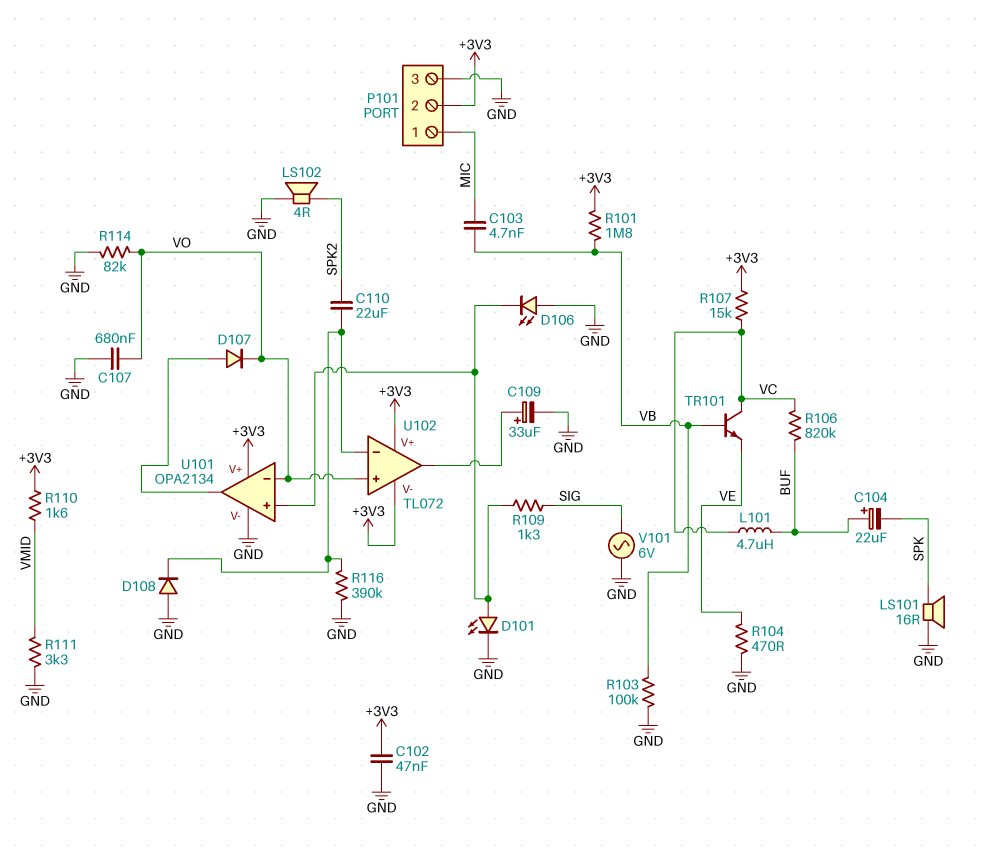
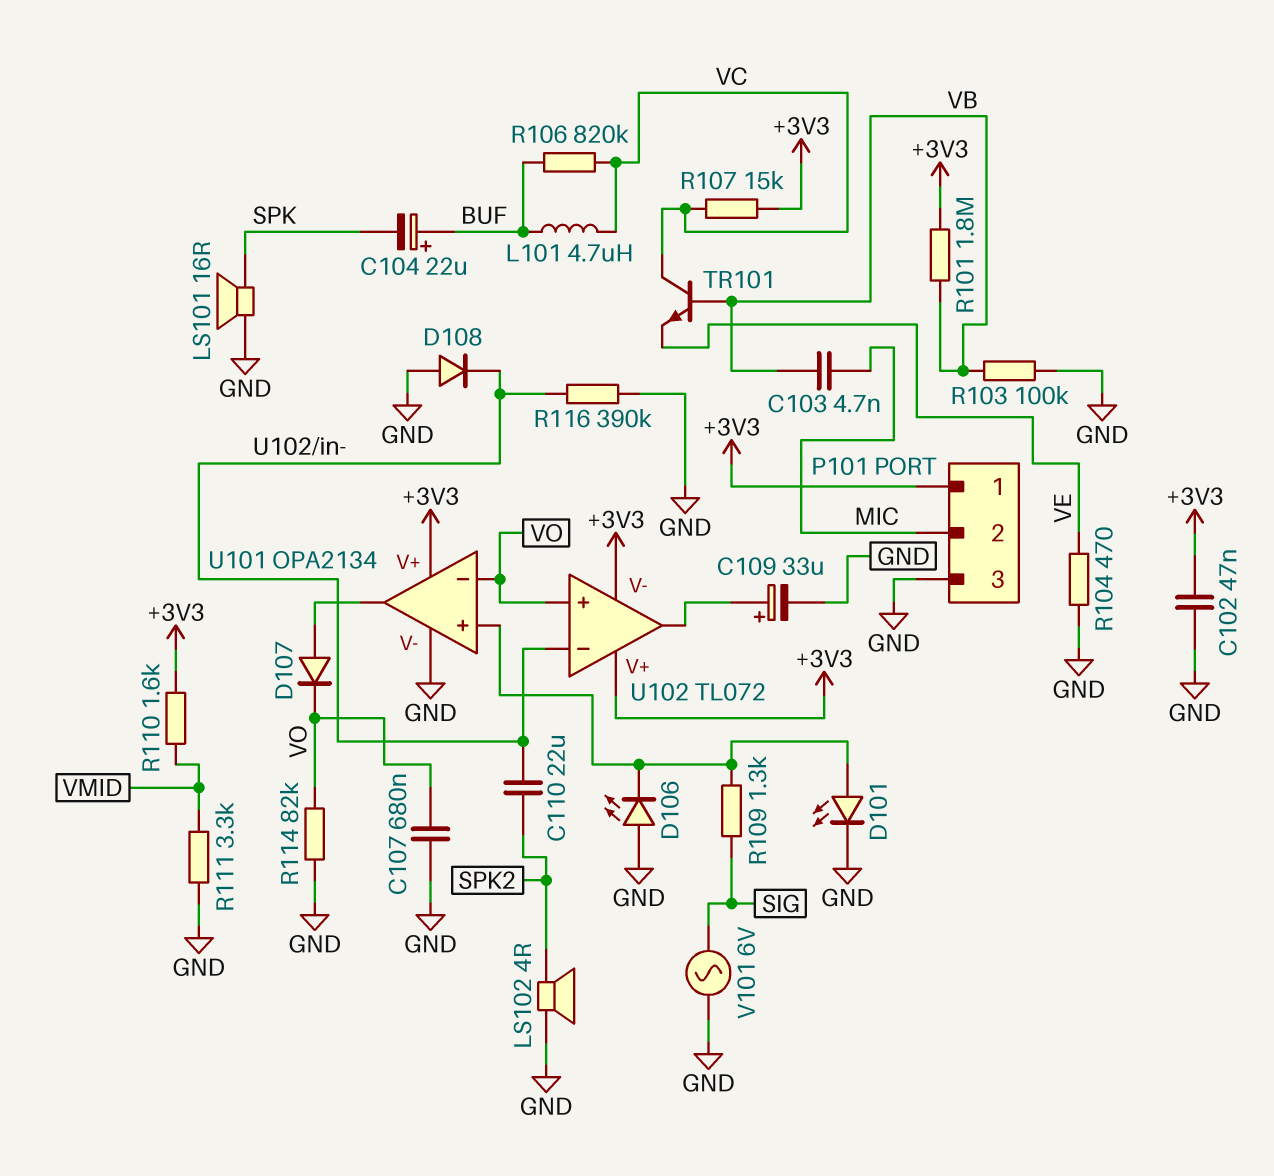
P101 pin 1: MIC -> +3V3
P101 pin 2: +3V3 -> MIC

